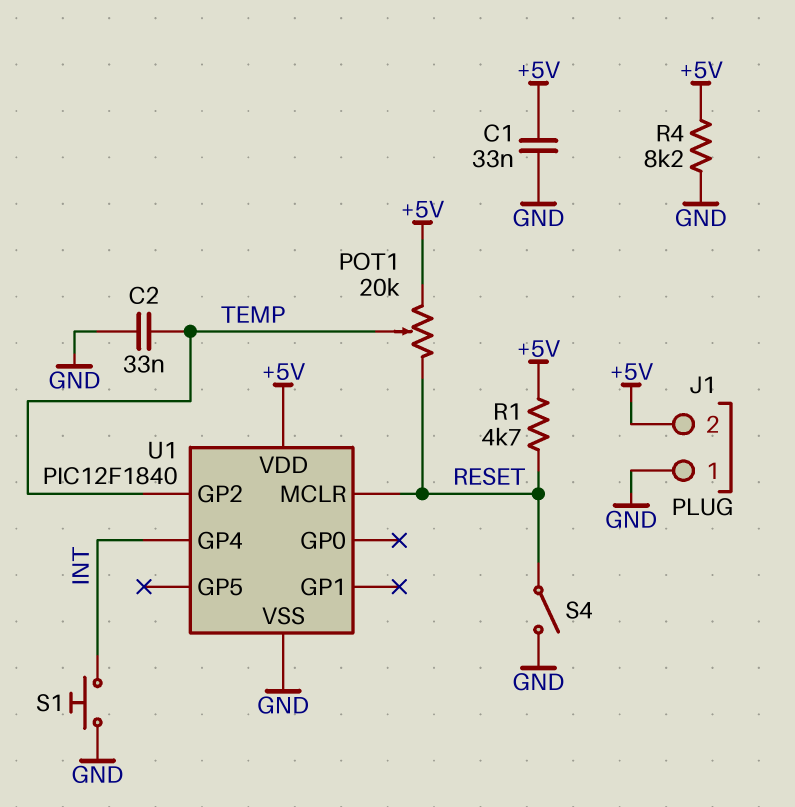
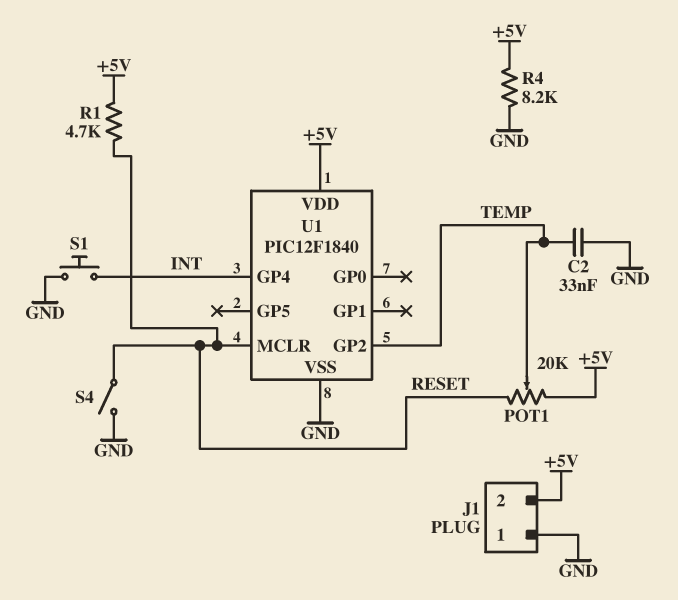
C1: 33nF (+5V, GND) -> none

